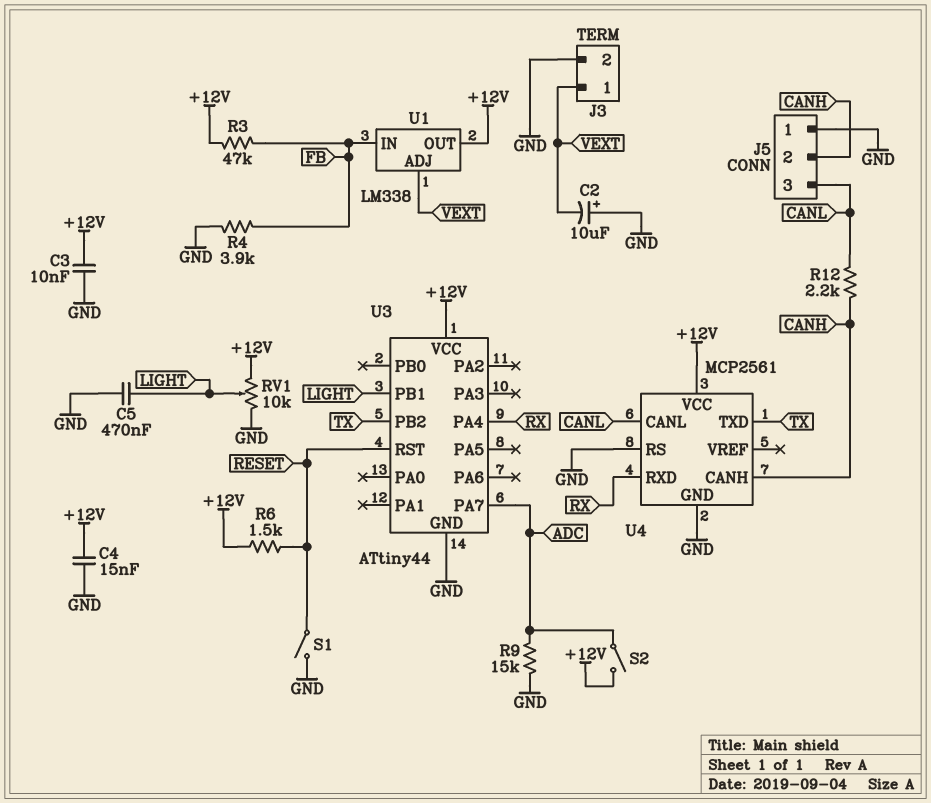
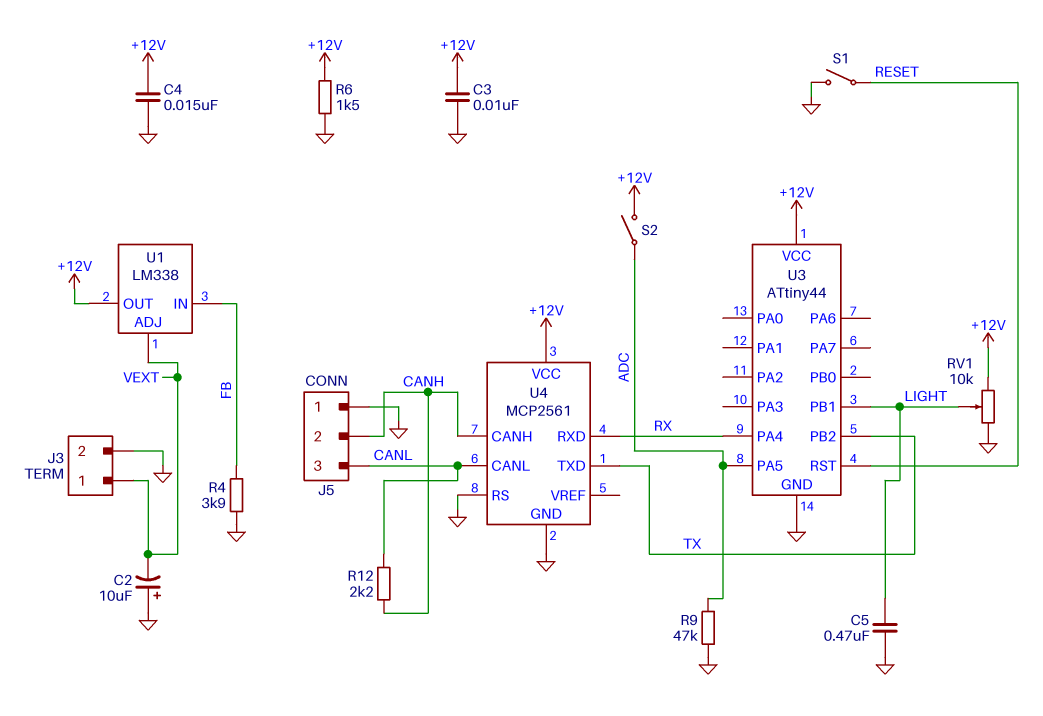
R3: 47k (+12V, FB) -> none
R6: 1.5k (+12V, RESET) -> 1.5k (+12V, GND)
R9: 15k (ADC, GND) -> 47k (ADC, GND)
U3 pin PA5: none -> ADC
U3 pin PA7: ADC -> none

